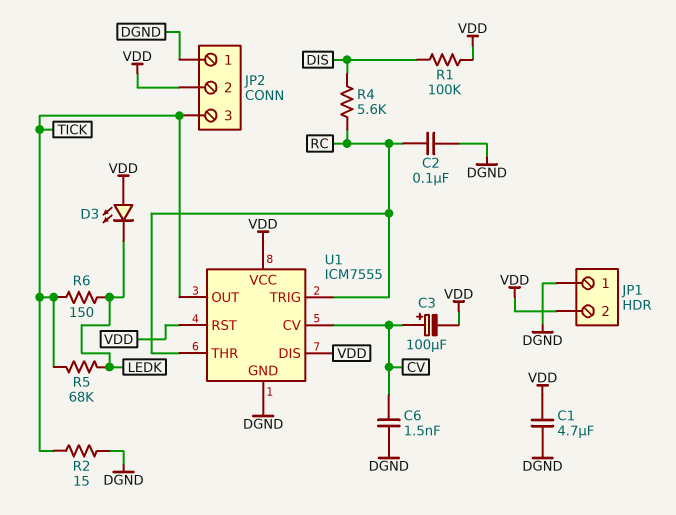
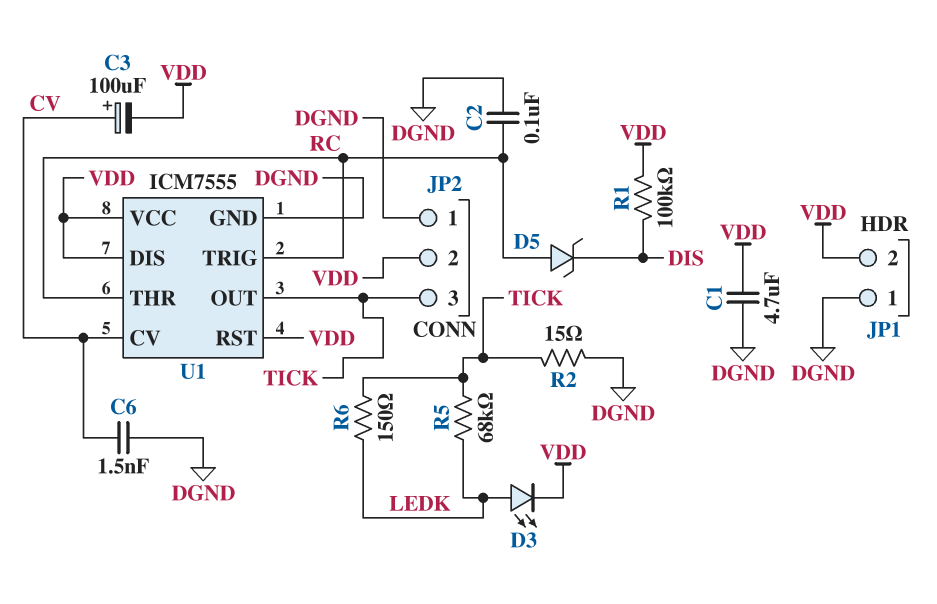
D3: LED (A VDD, K LEDK) -> LED (A LEDK, K VDD)
D5: none -> zener (A RC, K DIS)
R4: 5.6k (DIS, RC) -> none

